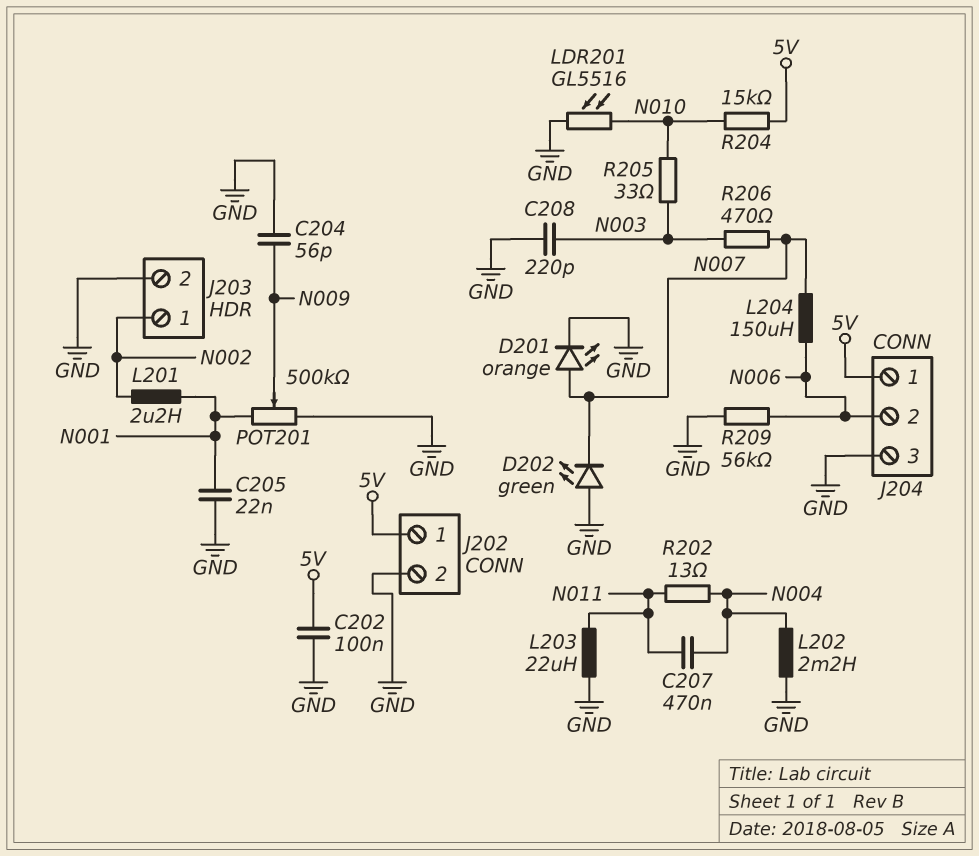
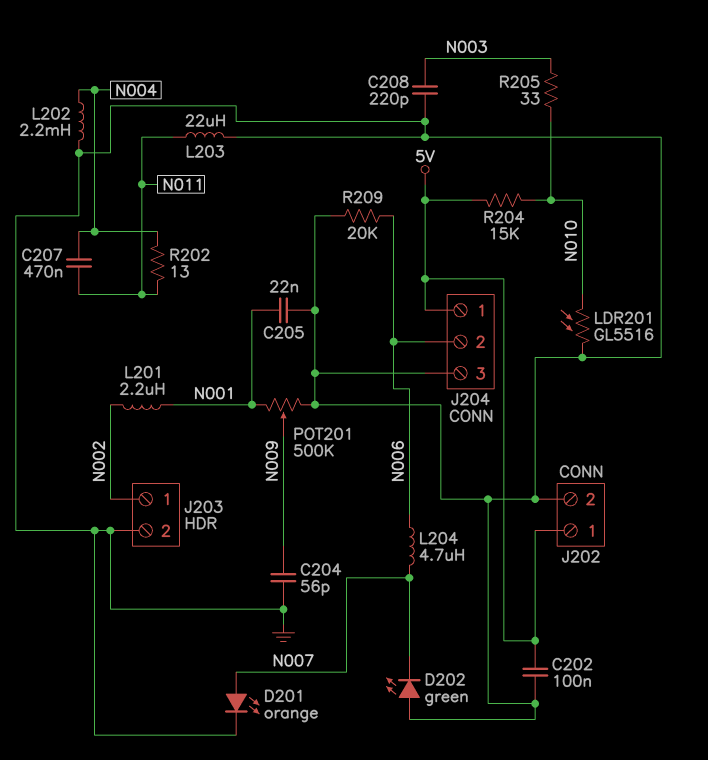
L204: 150uH (N006, N007) -> 4.7uH (N006, N007)
R206: 470 (N003, N007) -> none
R209: 56k (GND, N006) -> 20k (GND, N006)

